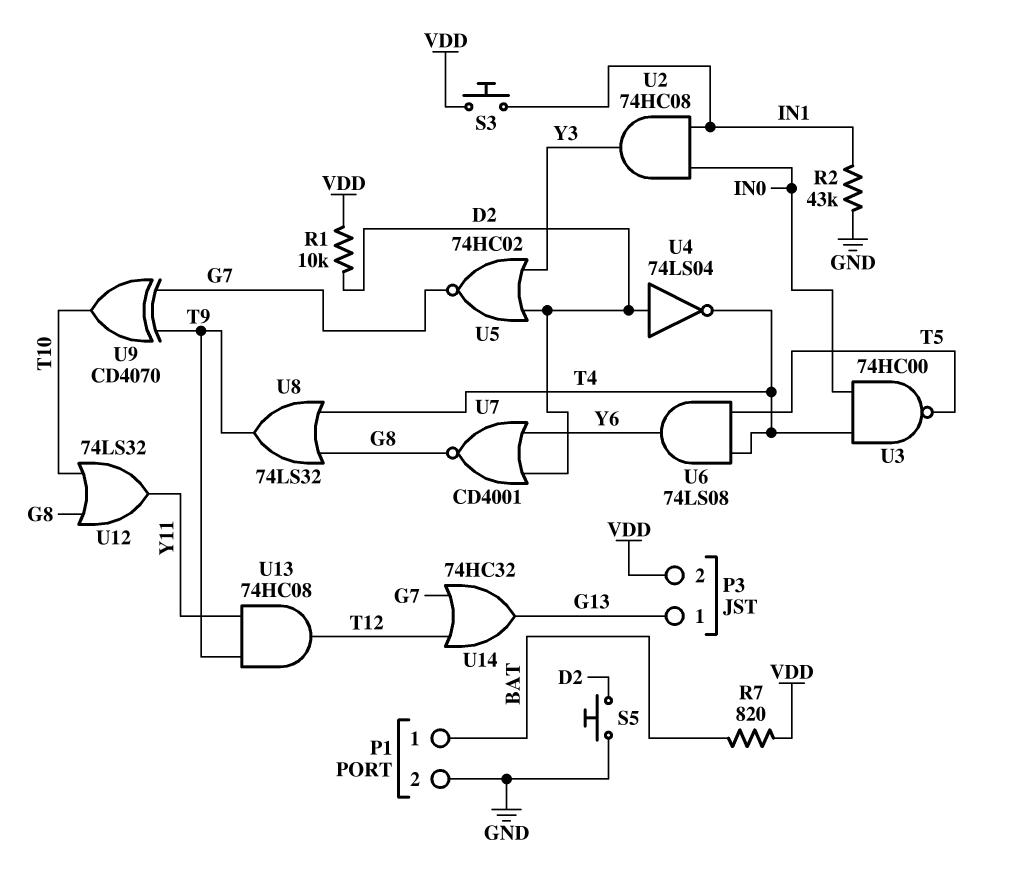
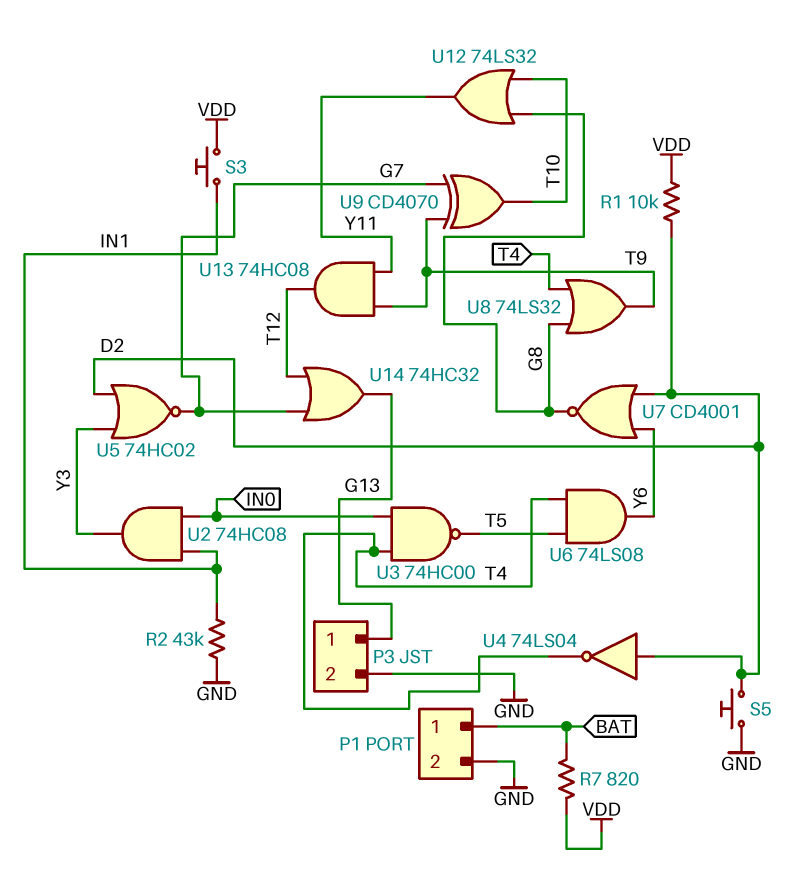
P3 pin 2: VDD -> GND

